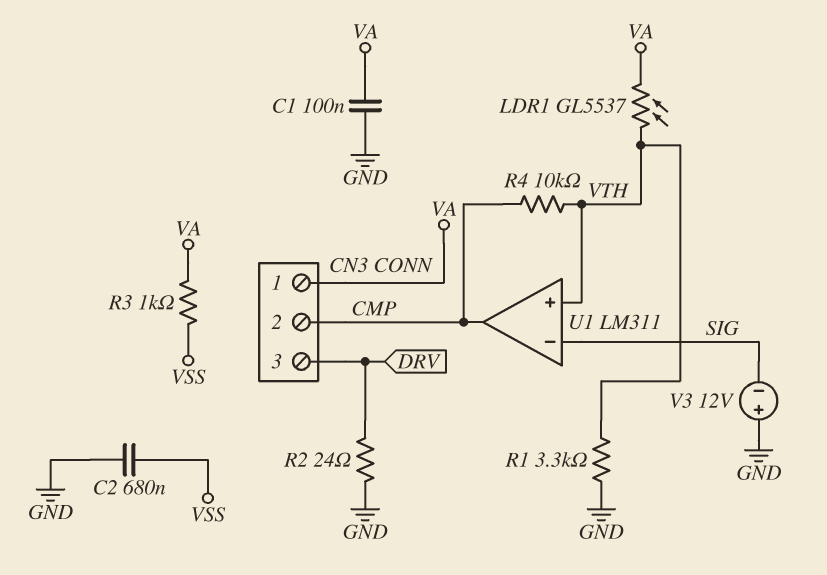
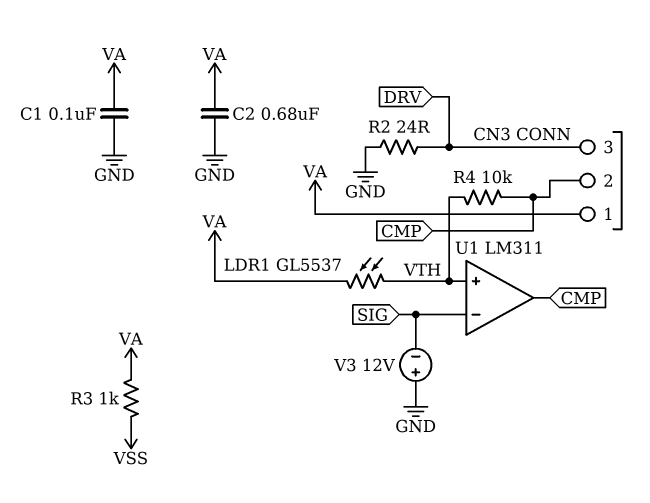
C2: 680nF (GND, VSS) -> 680nF (GND, VA)
R1: 3.3k (GND, VTH) -> none

